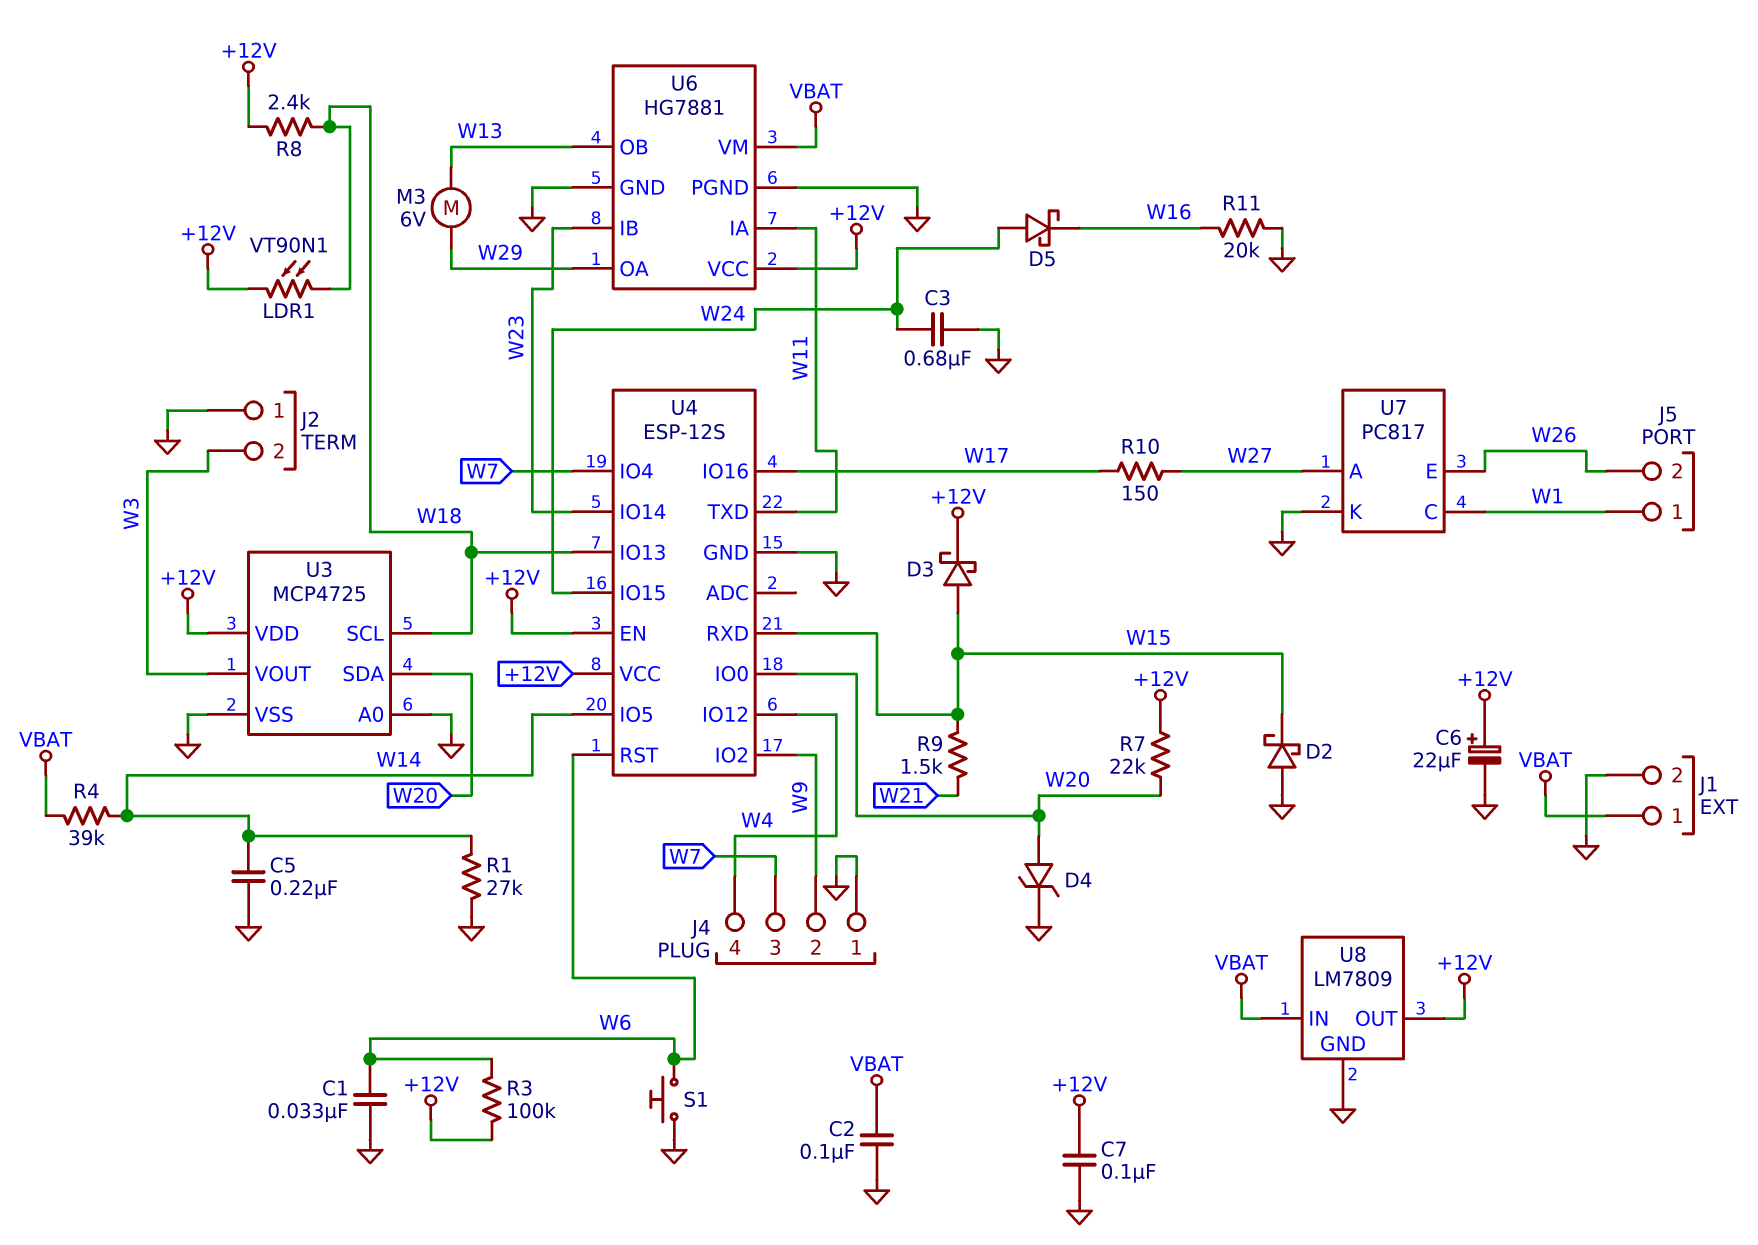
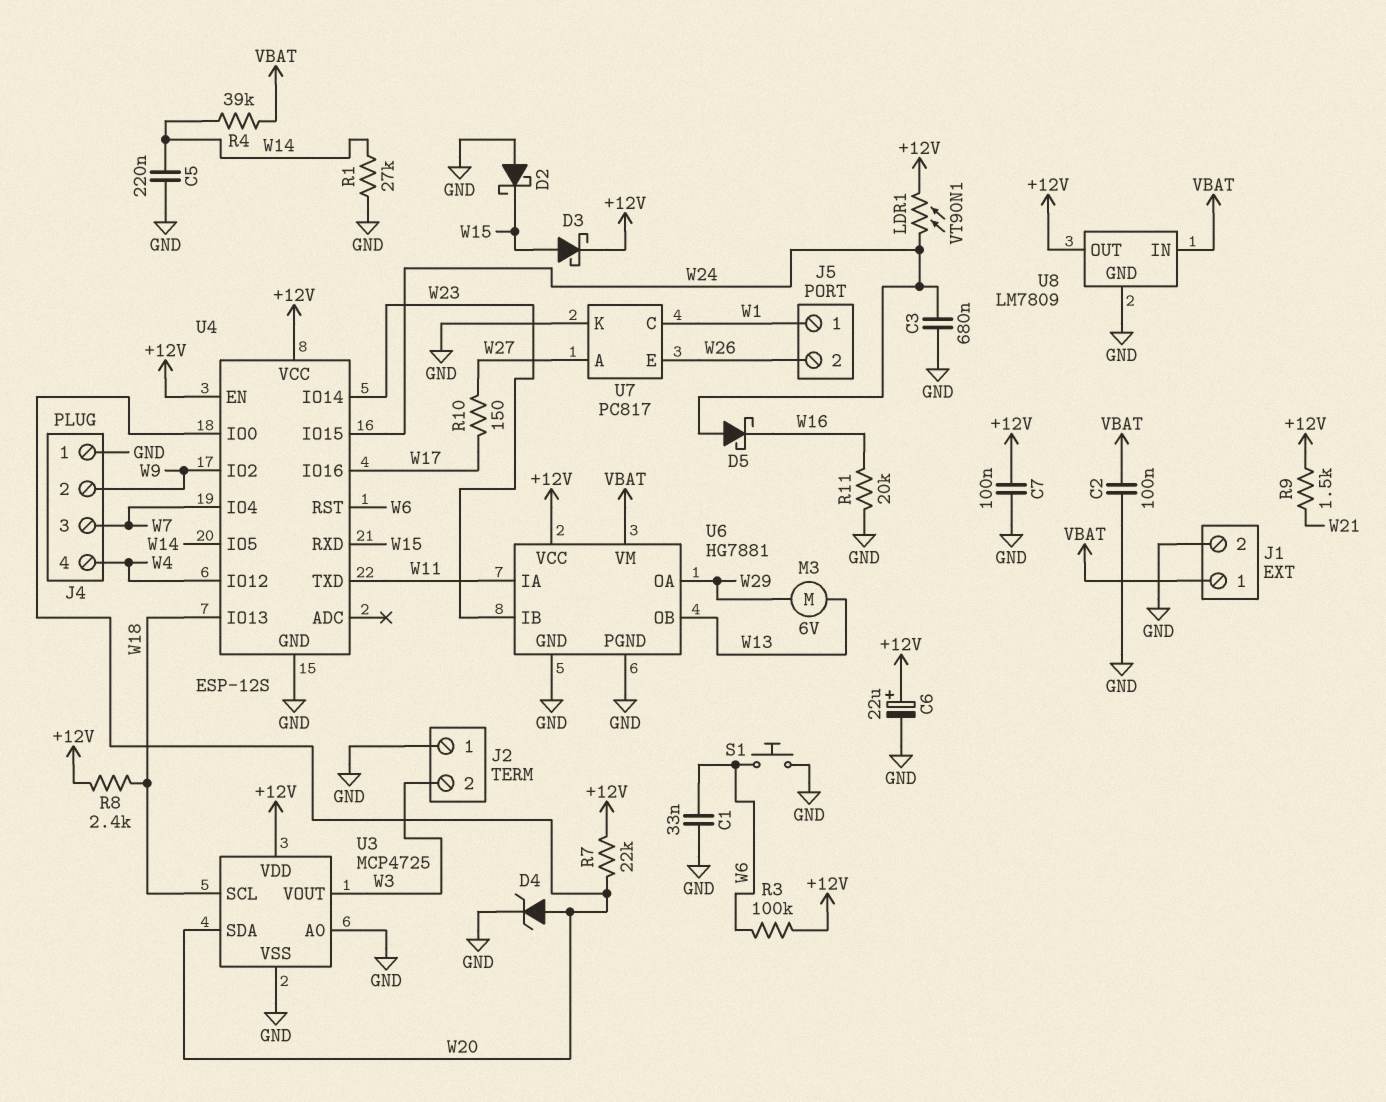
LDR1: VT90N1 (+12V, W18) -> VT90N1 (+12V, W24)
R9: 1.5k (W15, W21) -> 1.5k (+12V, W21)

